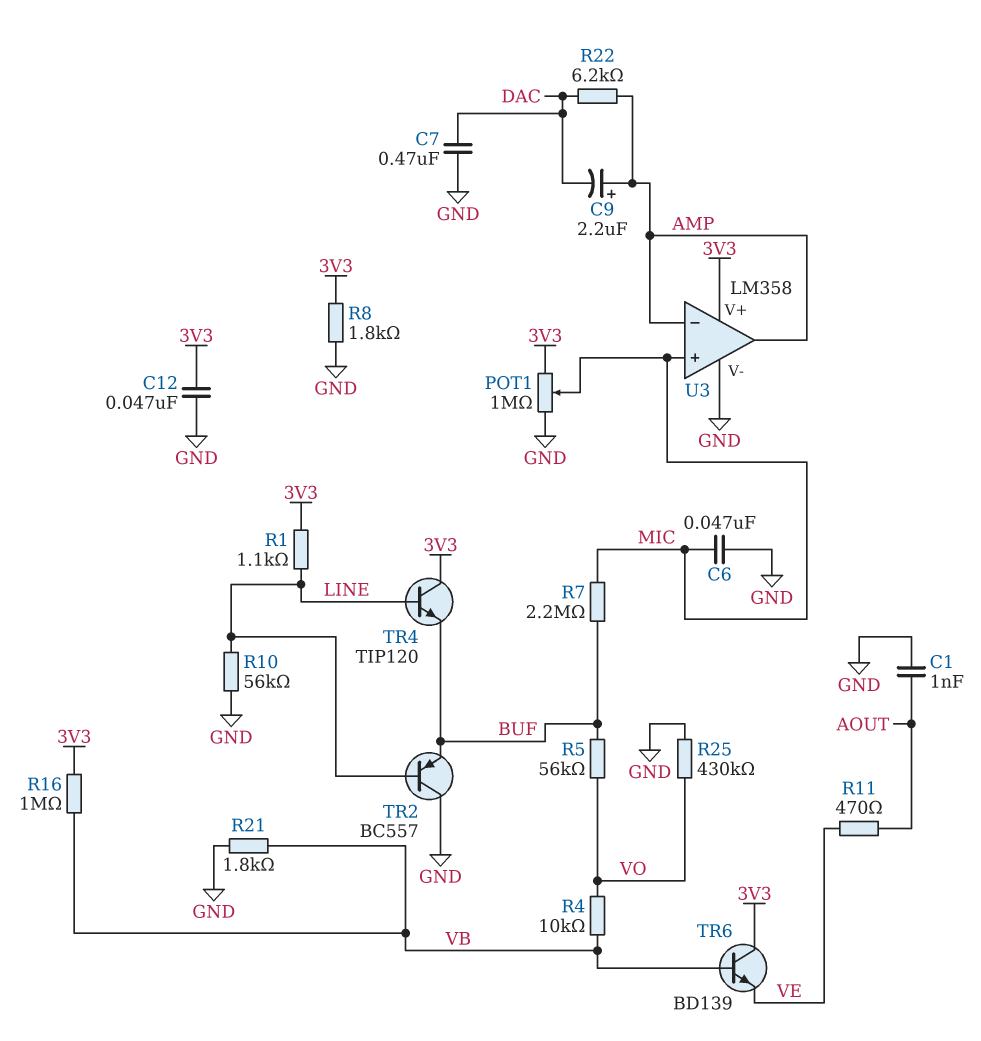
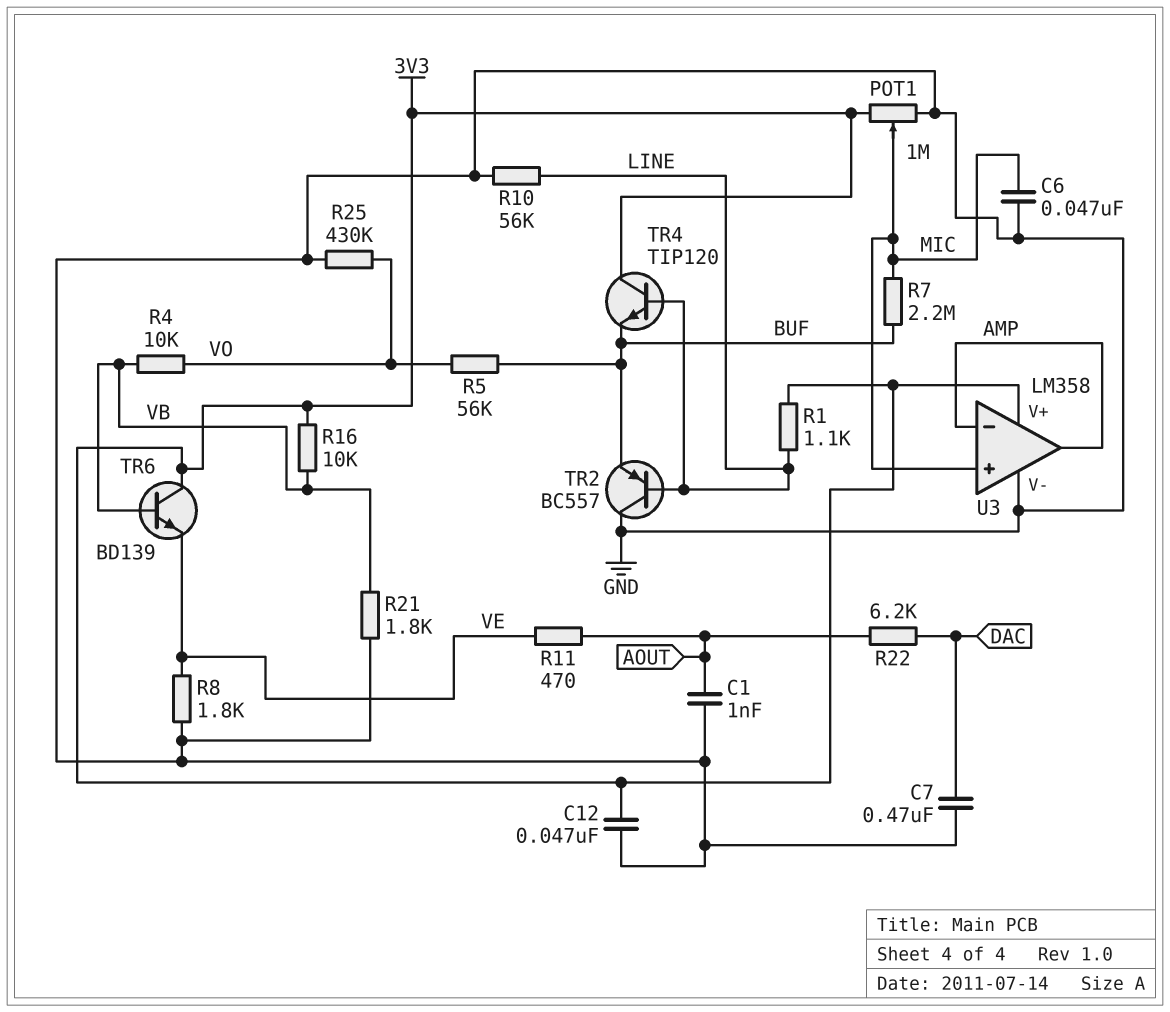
C9: 2.2uF (plus AMP, minus DAC) -> none
R8: 1.8k (3V3, GND) -> 1.8k (GND, VE)
R16: 1M (3V3, VB) -> 10k (3V3, VB)
R22: 6.2k (AMP, DAC) -> 6.2k (AOUT, DAC)

